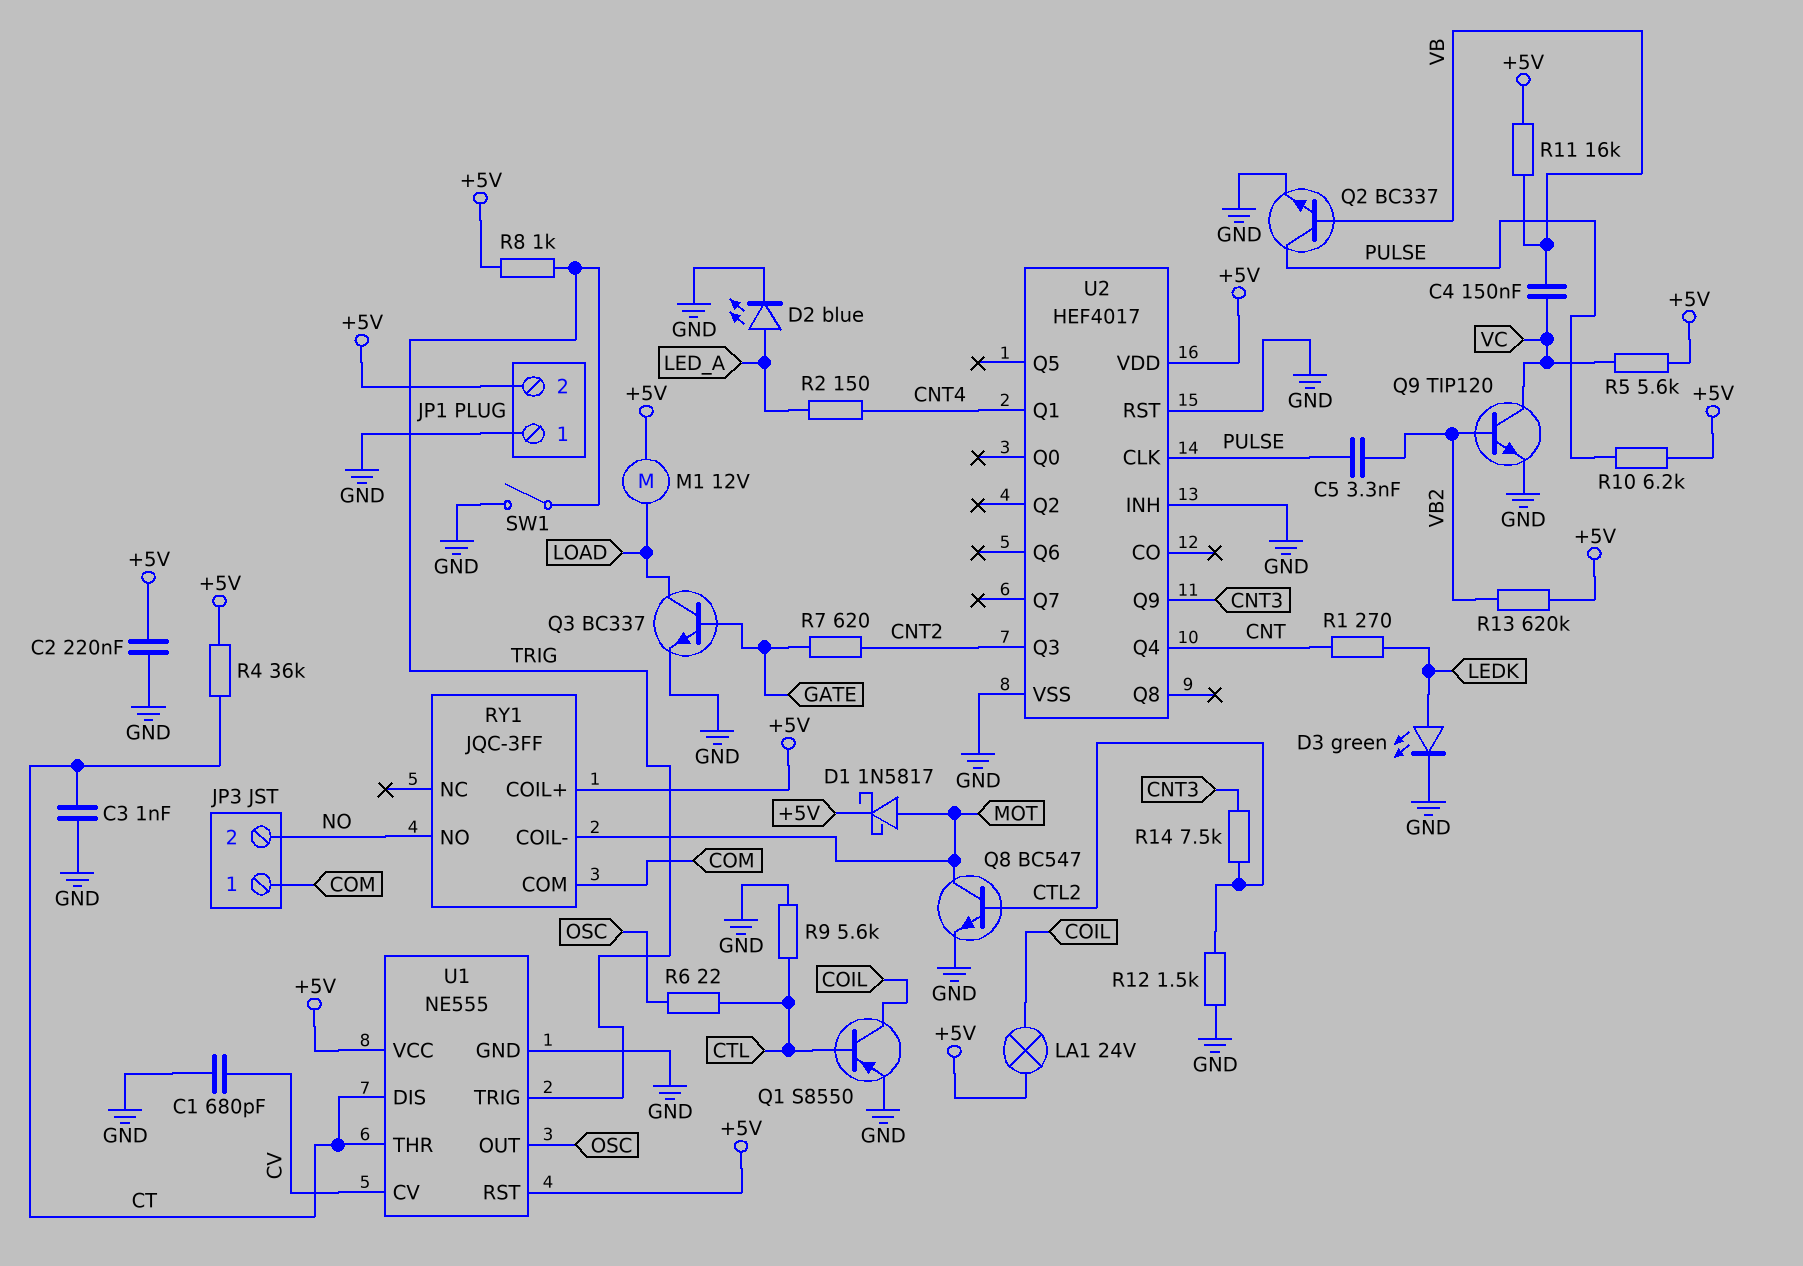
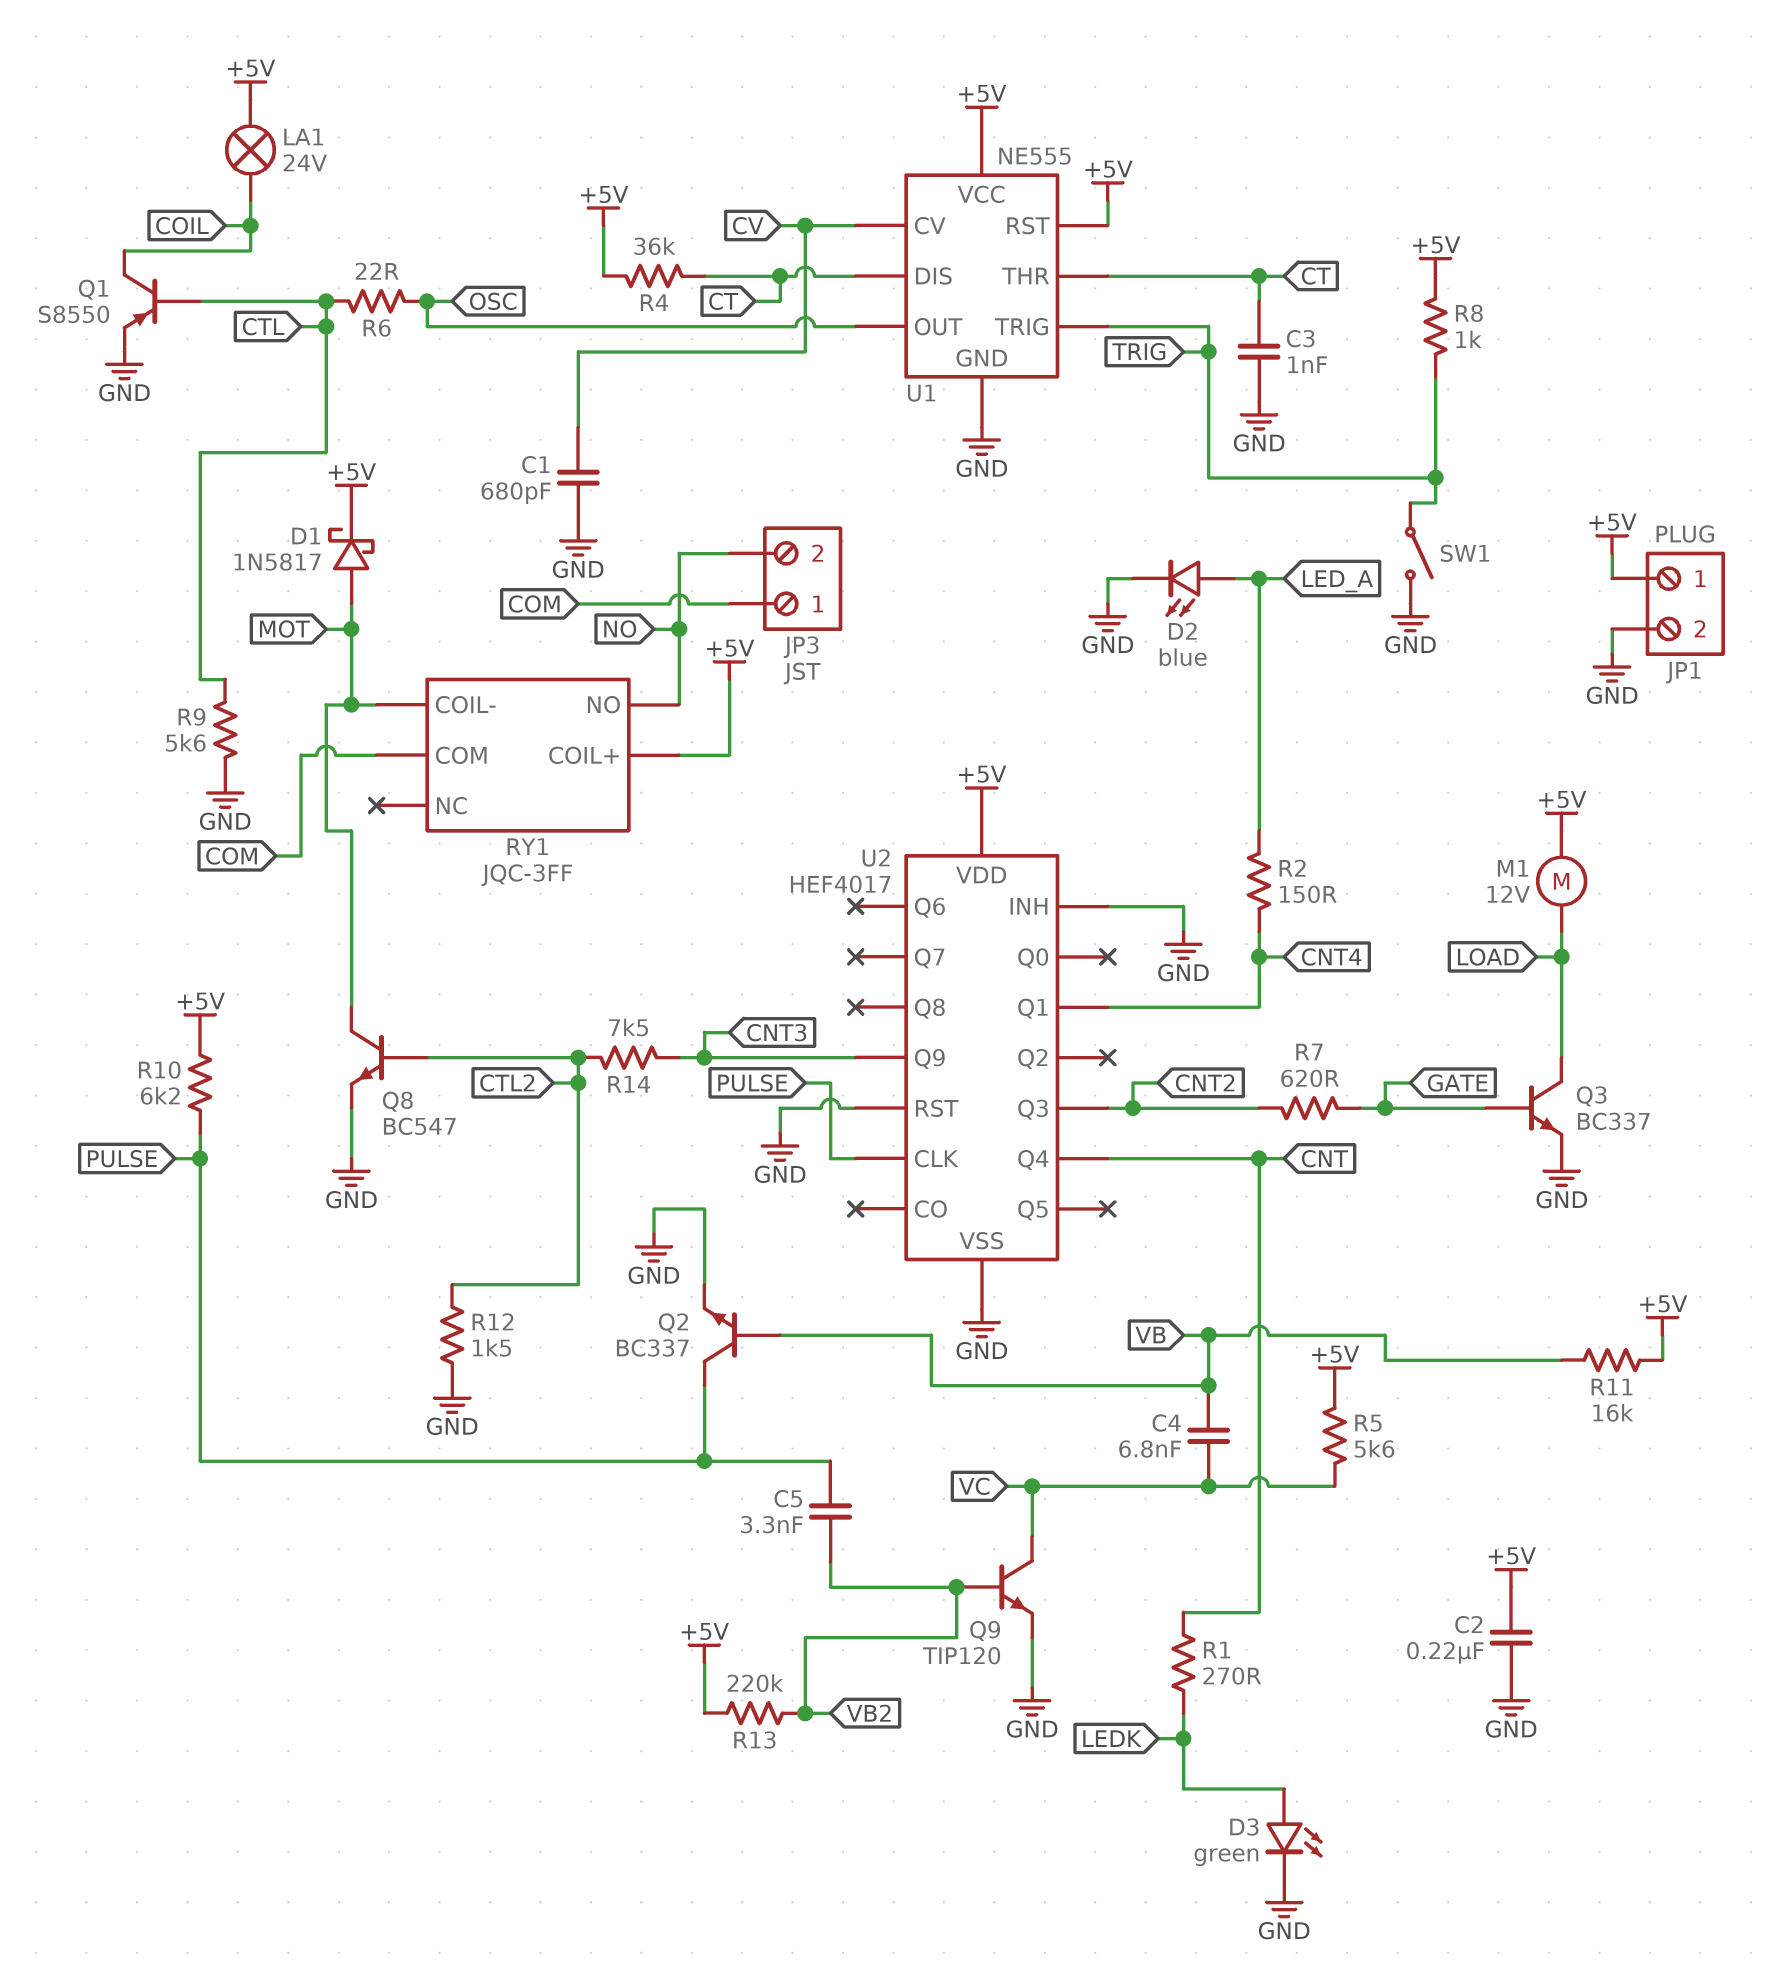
C4: 150nF (VB, VC) -> 6.8nF (VB, VC)
JP1 pin 1: GND -> +5V
JP1 pin 2: +5V -> GND
R13: 620k (+5V, VB2) -> 220k (+5V, VB2)

